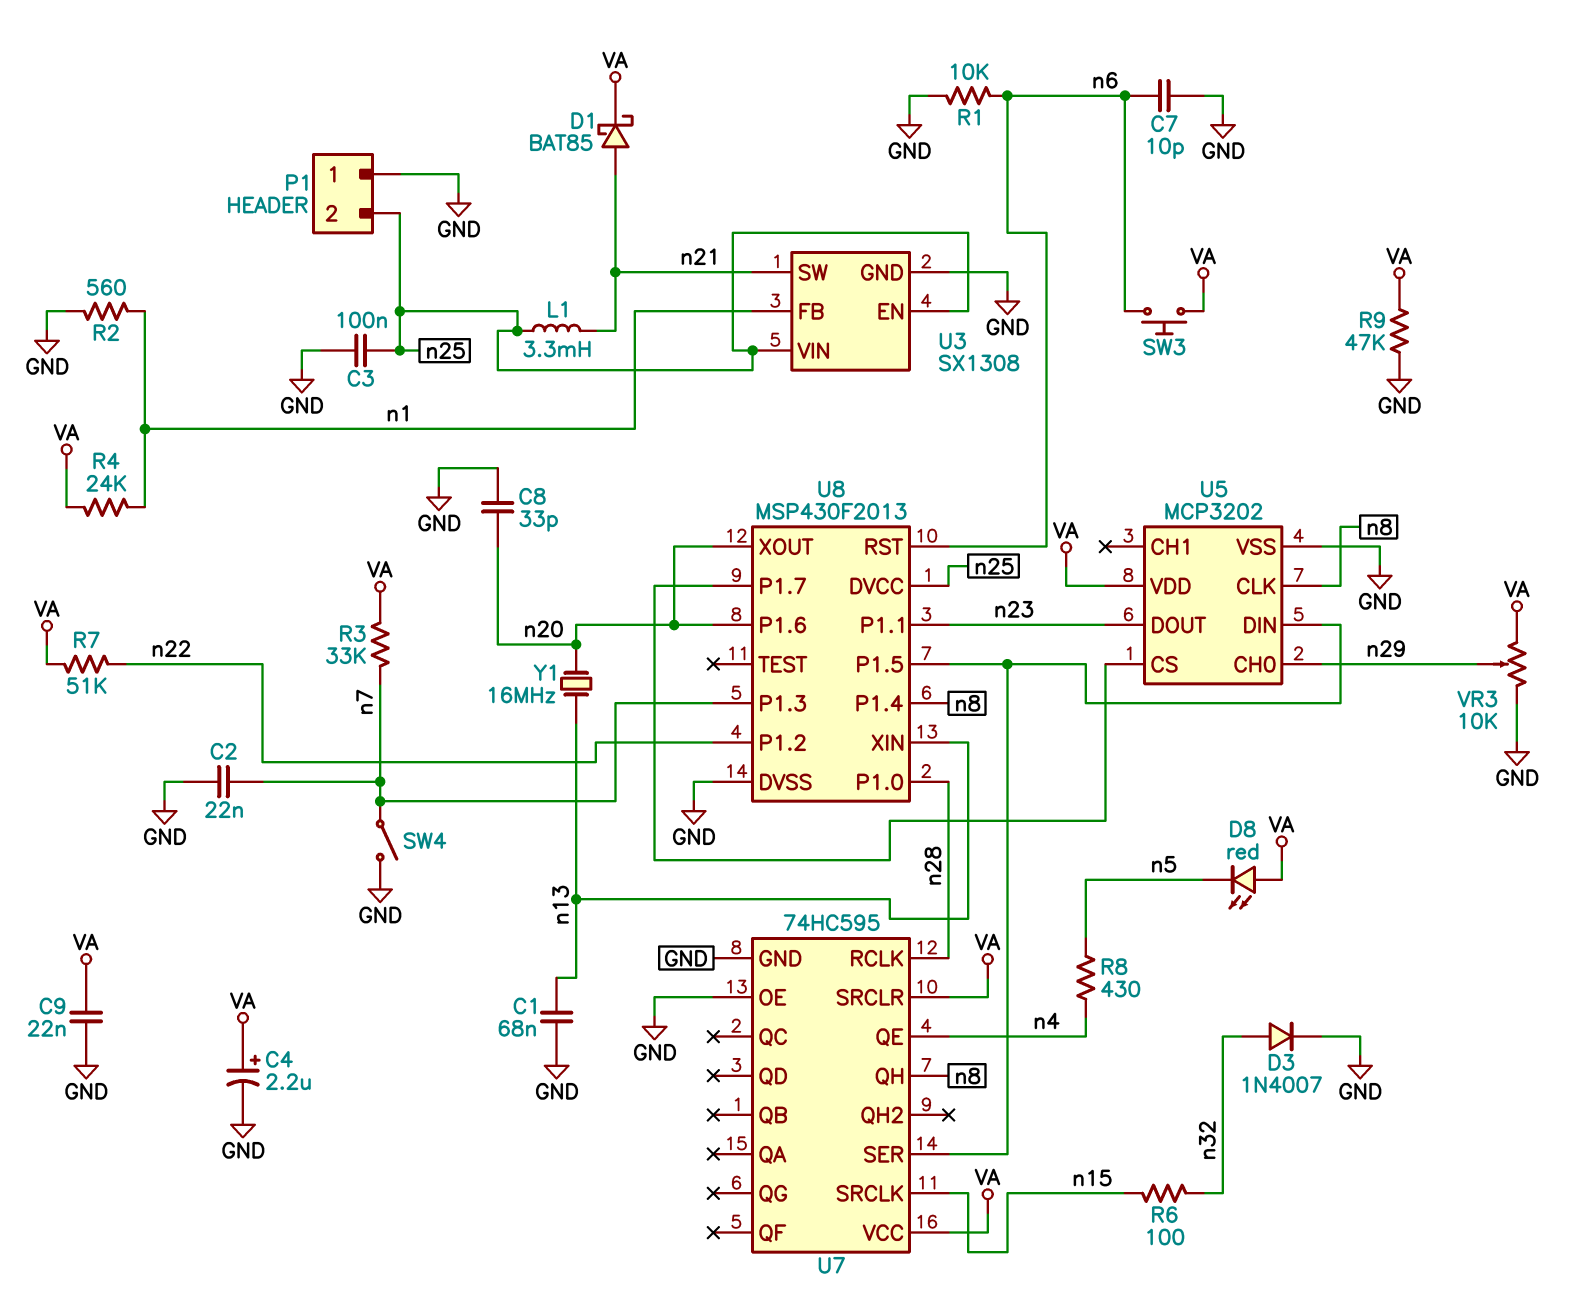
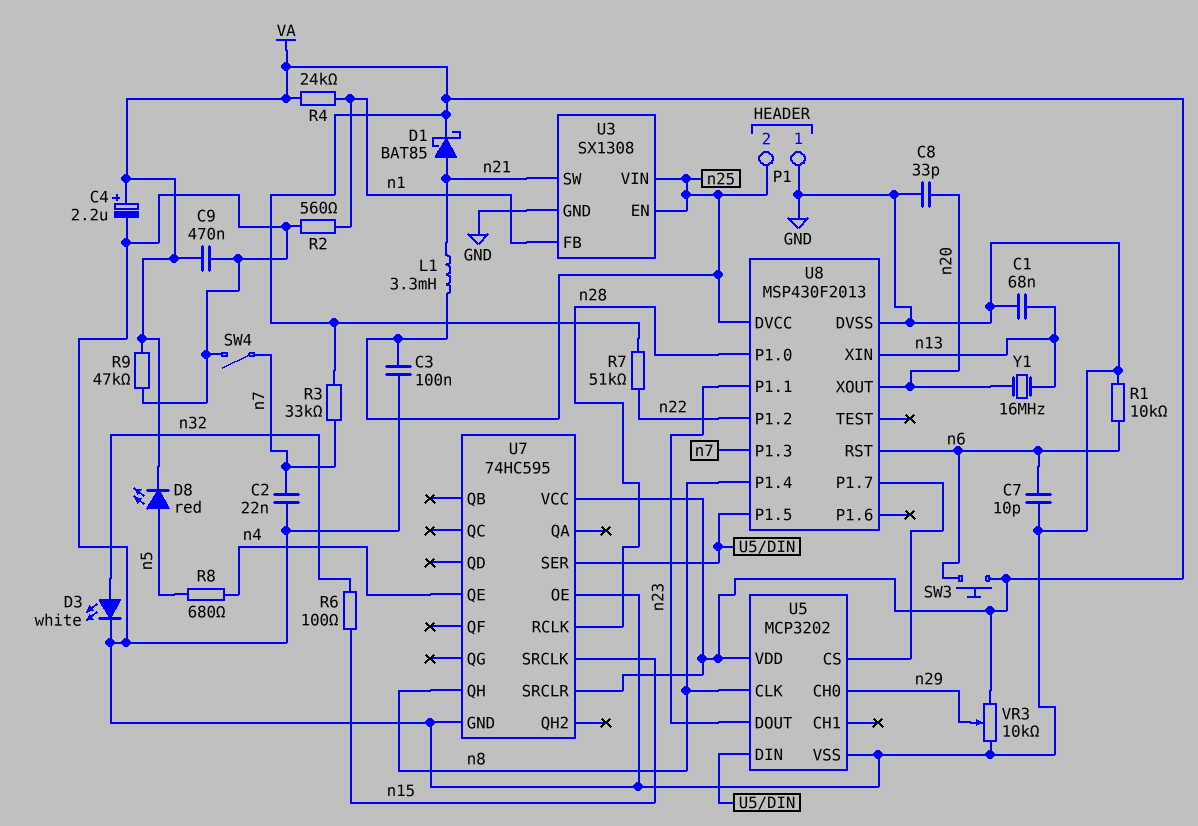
C9: 22nF (GND, VA) -> 470nF (GND, VA)
D3: diode 1N4007 (A n32, K GND) -> LED white (A n32, K GND)
D8: LED red (A VA, K n5) -> LED red (A n5, K VA)
R8: 430 (n4, n5) -> 680 (n4, n5)
U8 pin P1.6: n20 -> none

